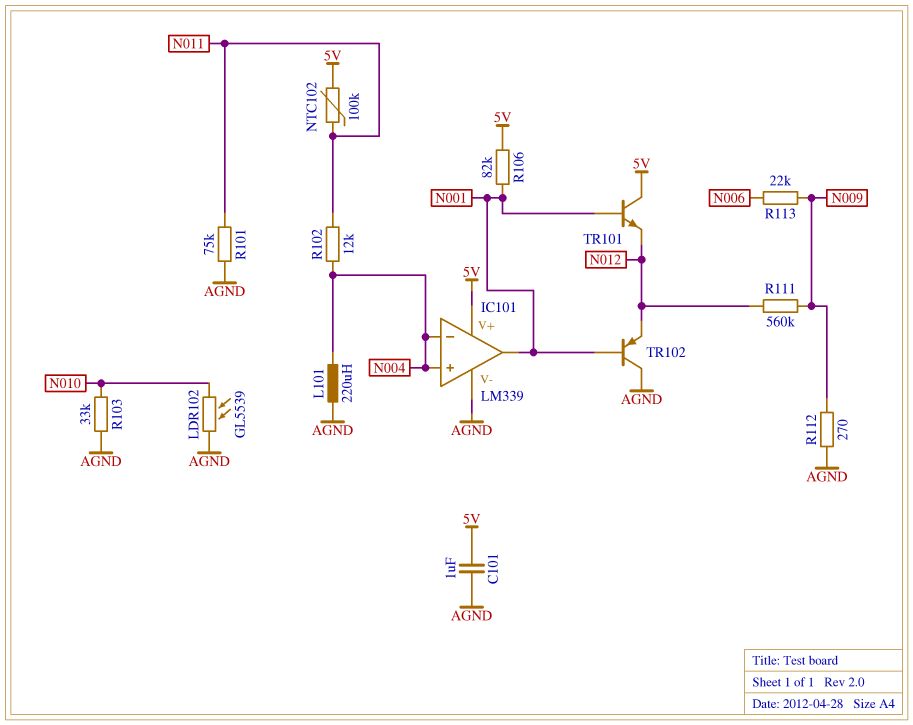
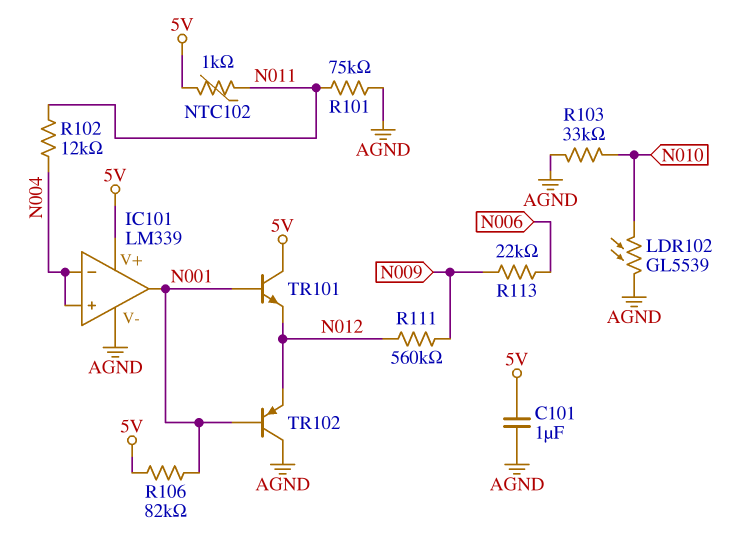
L101: 220uH (AGND, N004) -> none
NTC102: 100k (5V, N011) -> 1k (5V, N011)
R112: 270 (AGND, N009) -> none

